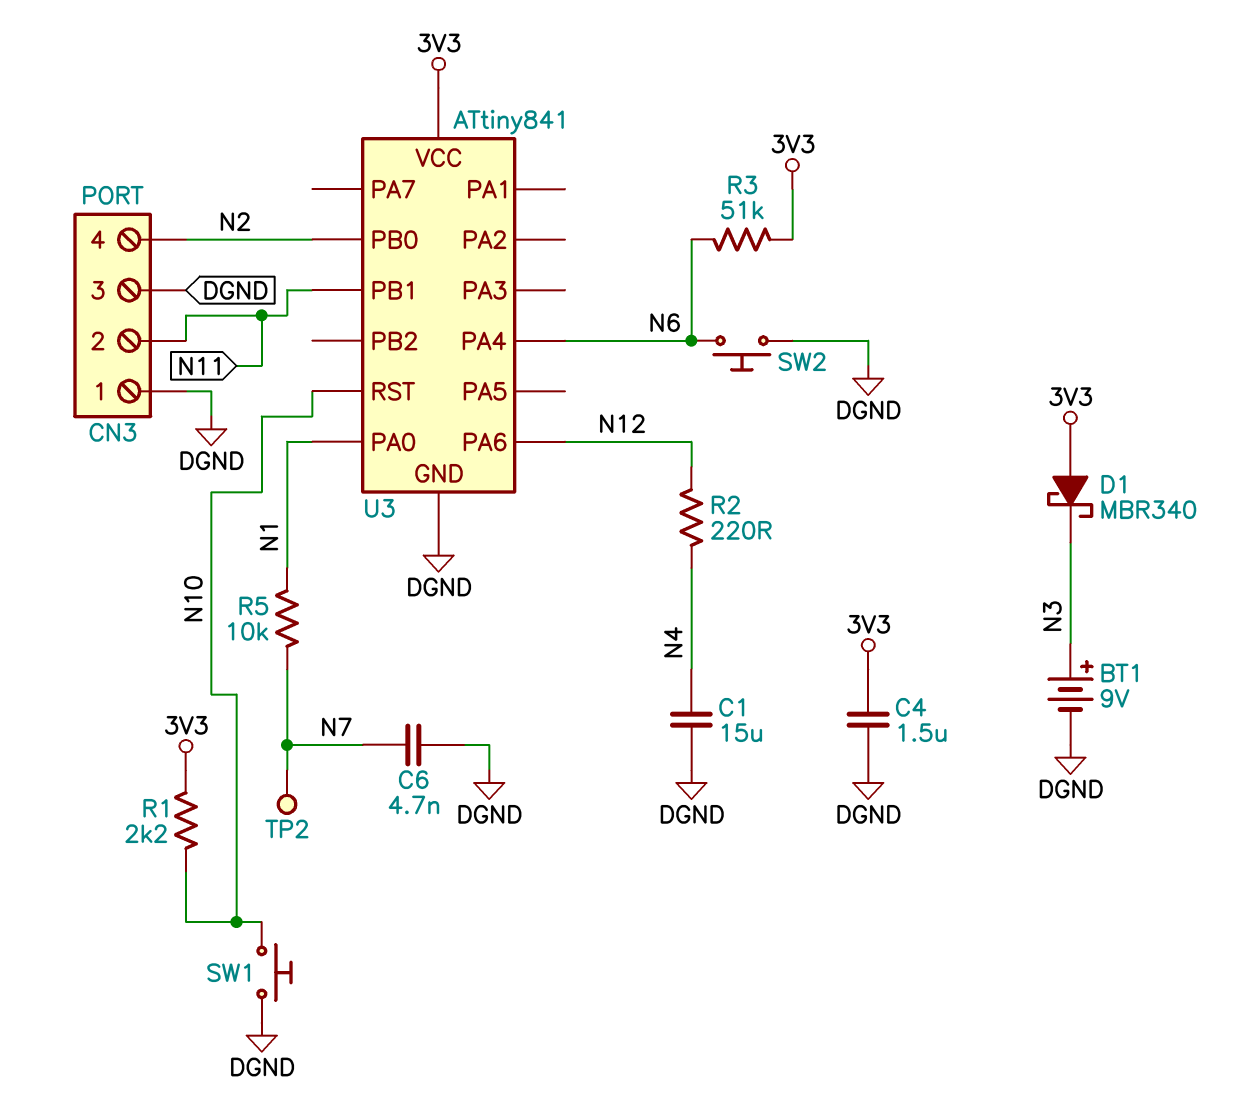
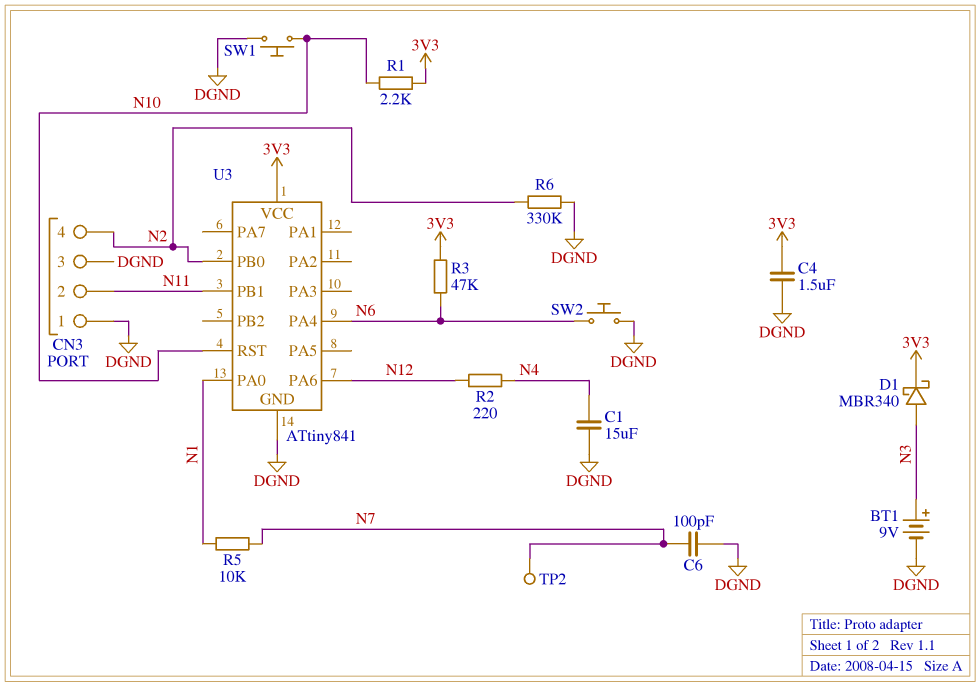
C6: 4.7nF (DGND, N7) -> 100pF (DGND, N7)
D1: schottky MBR340 (A 3V3, K N3) -> schottky MBR340 (A N3, K 3V3)
R3: 51k (3V3, N6) -> 47k (3V3, N6)
R6: none -> 330k (DGND, N2)

